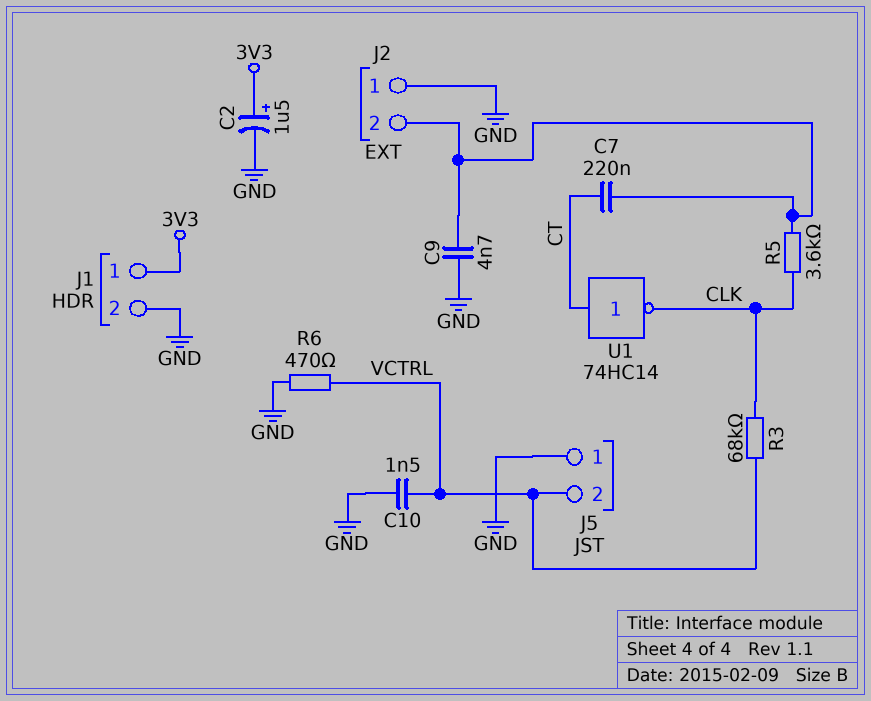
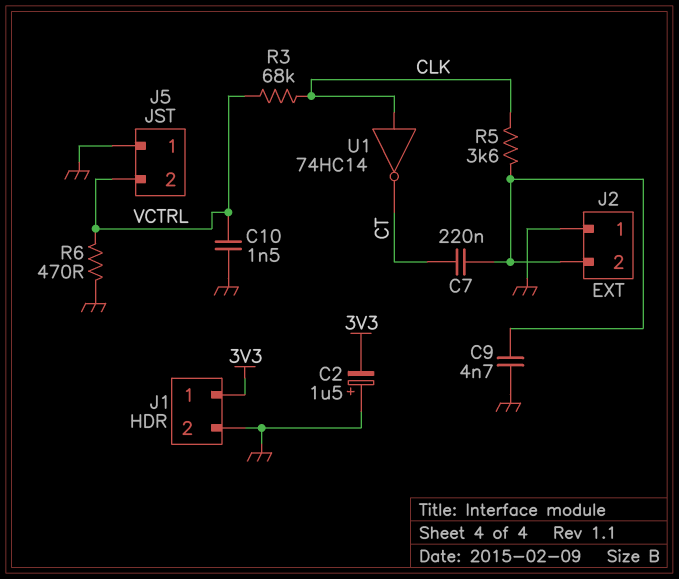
C2: 1.5uF (plus 3V3, minus GND) -> 1.5uF (plus GND, minus 3V3)
U1: NOT 74HC14 (in CT, out CLK) -> NOT 74HC14 (in CLK, out CT)

